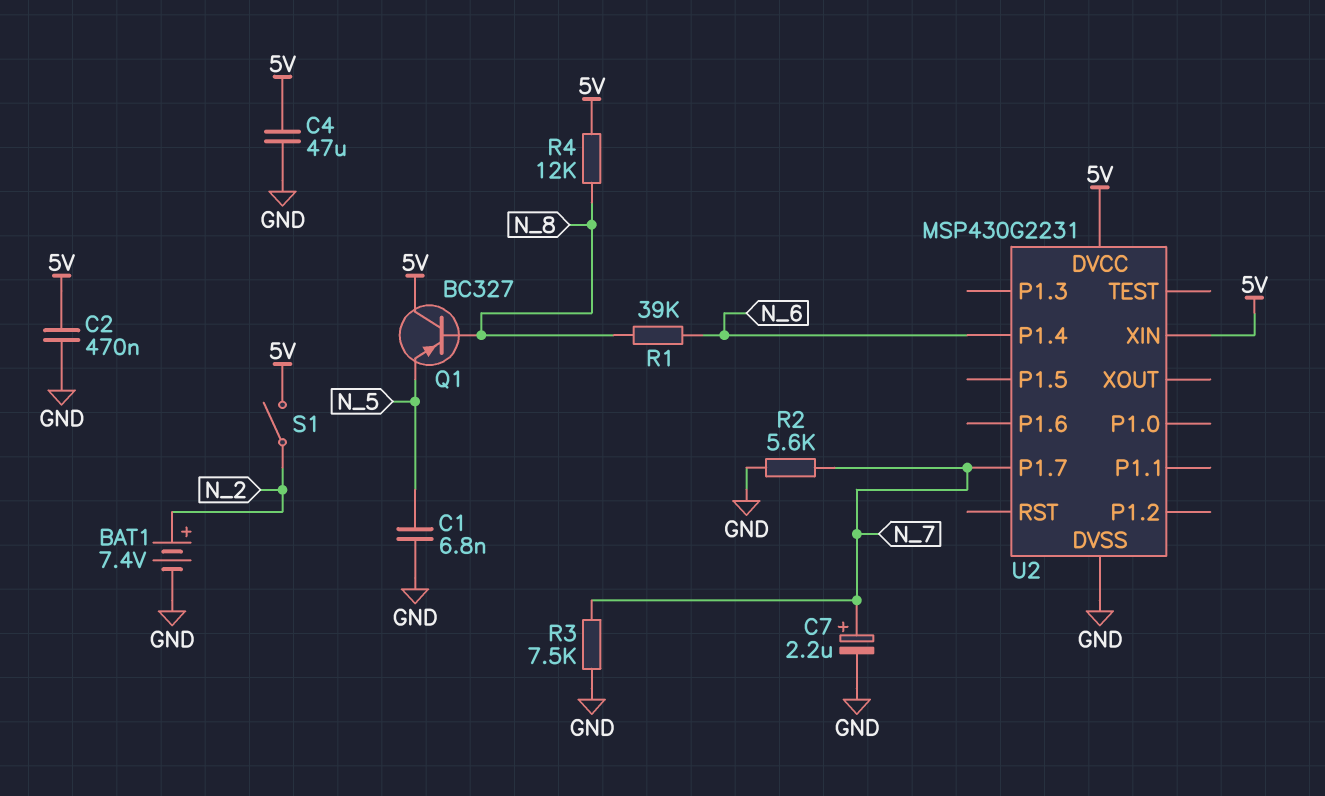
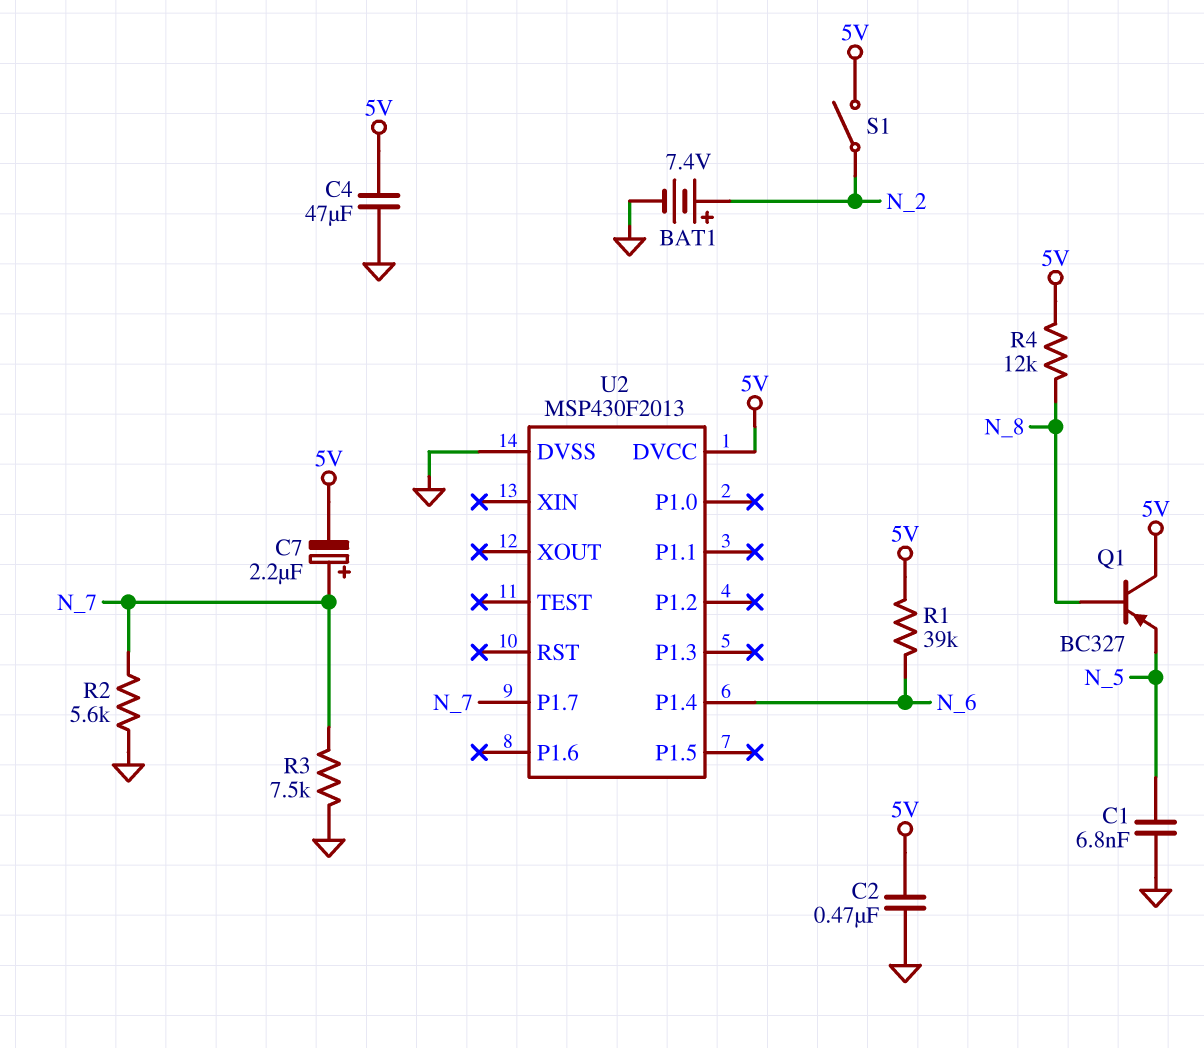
C7: 2.2uF (plus N_7, minus GND) -> 2.2uF (plus N_7, minus 5V)
R1: 39k (N_6, N_8) -> 39k (5V, N_6)
U2: MSP430G2231 -> MSP430F2013
U2 pin XIN: 5V -> none

